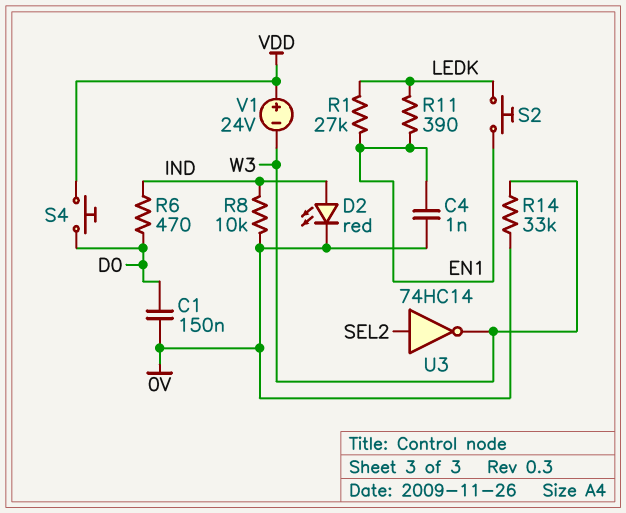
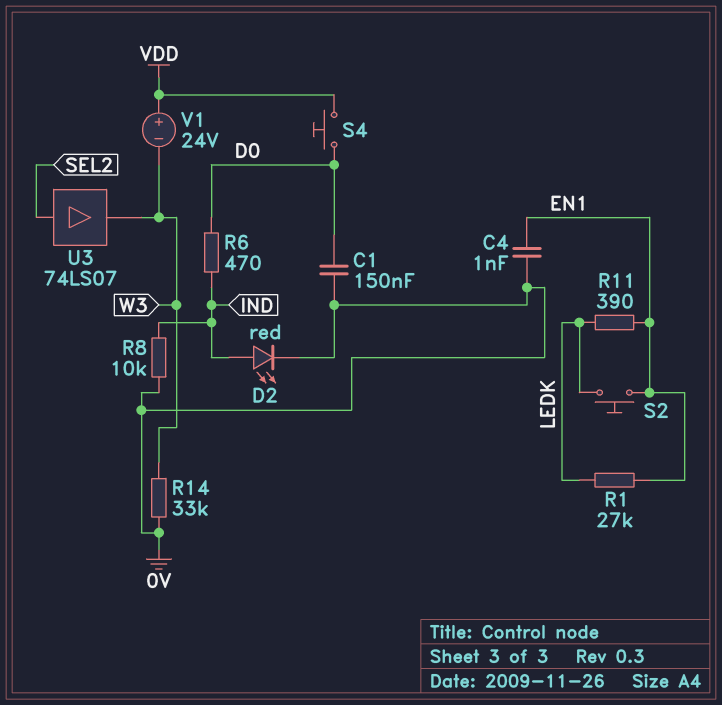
U3: NOT 74HC14 (in SEL2, out W3) -> buffer 74LS07 (in SEL2, out W3)

